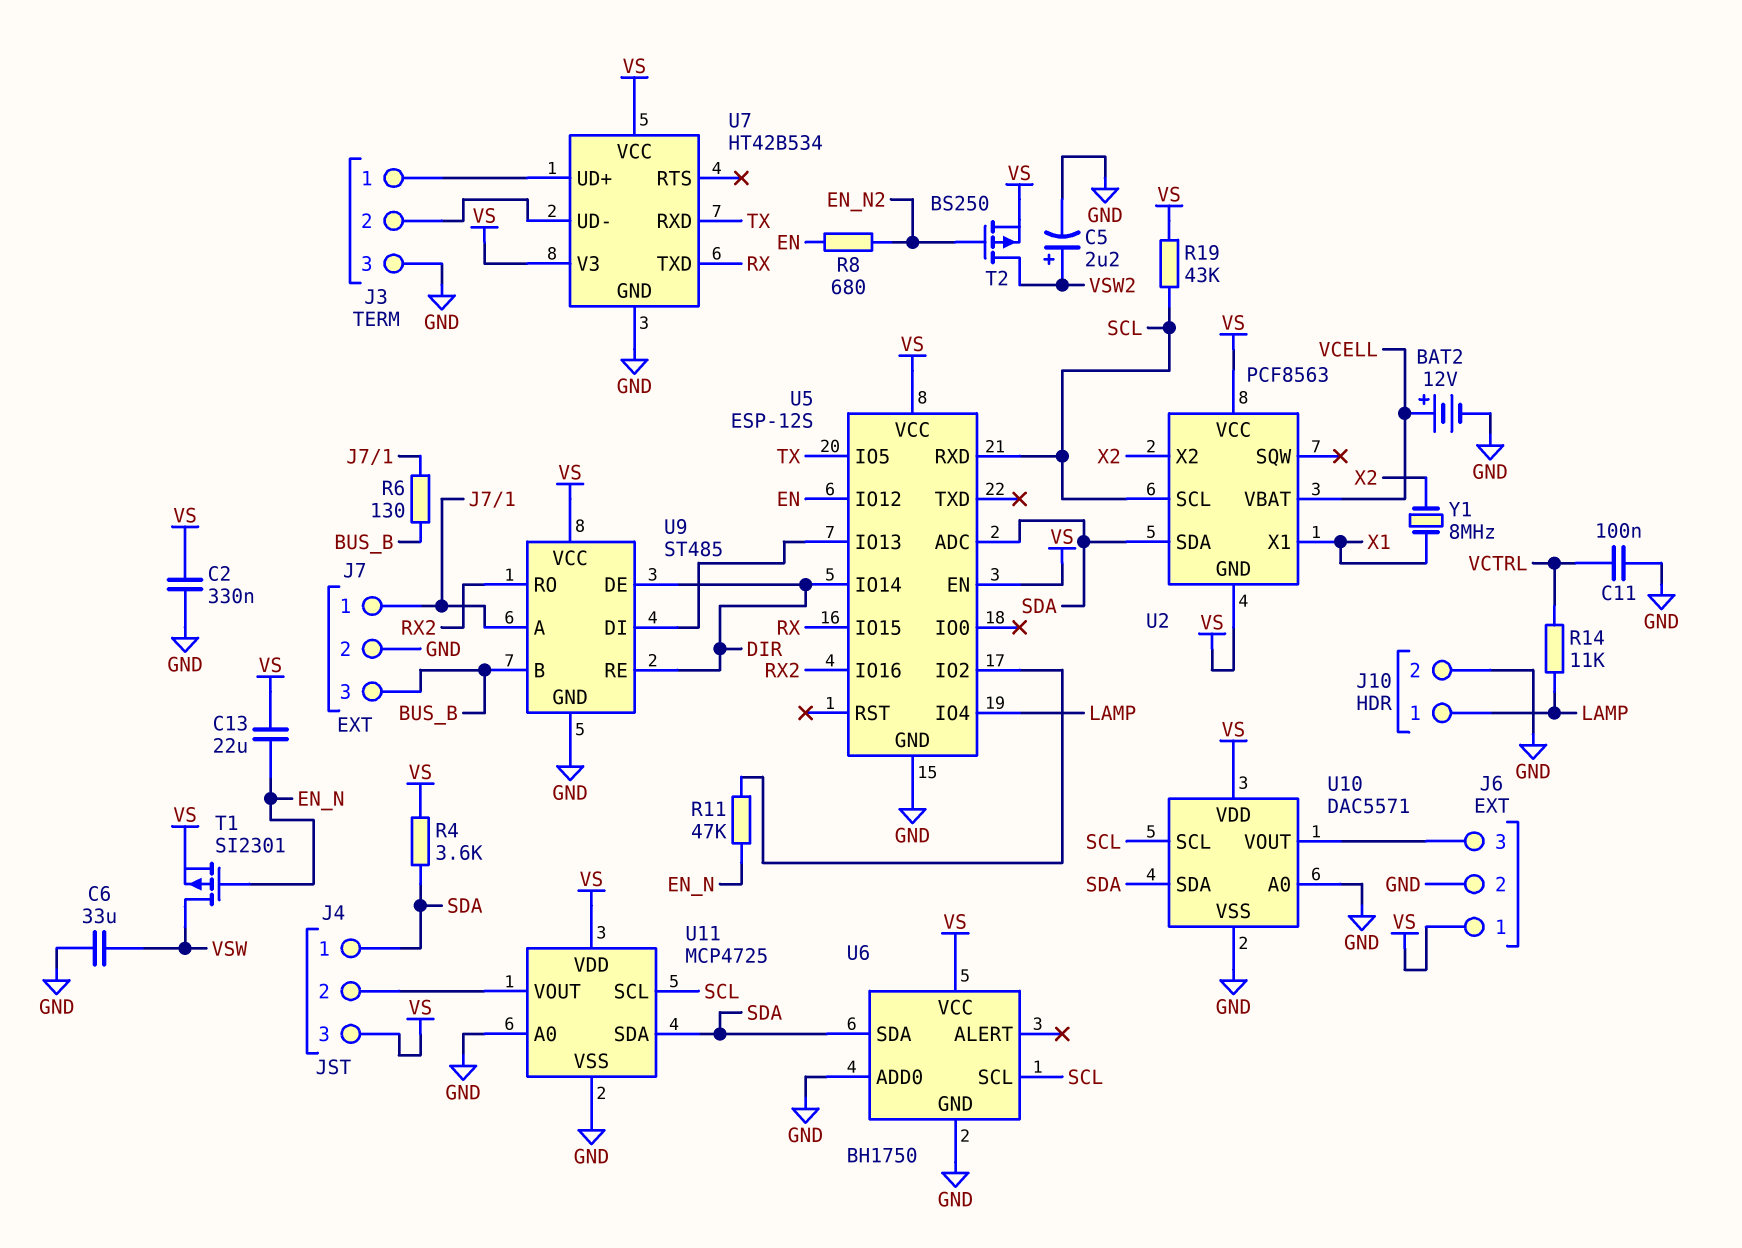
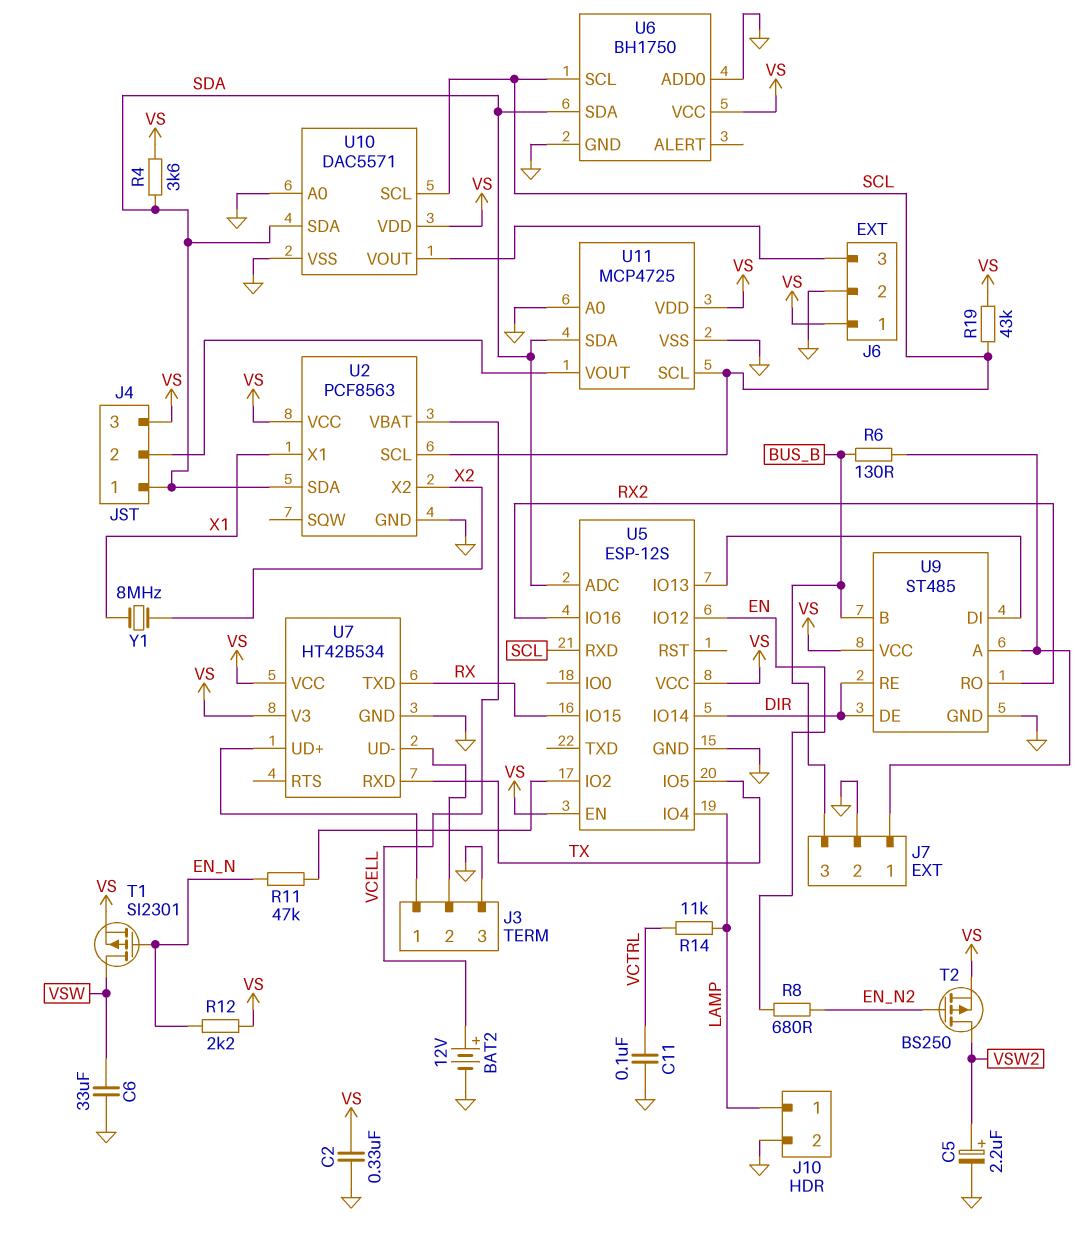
C13: 22uF (EN_N, VS) -> none
R12: none -> 2.2k (EN_N, VS)
U2 pin GND: VS -> GND

